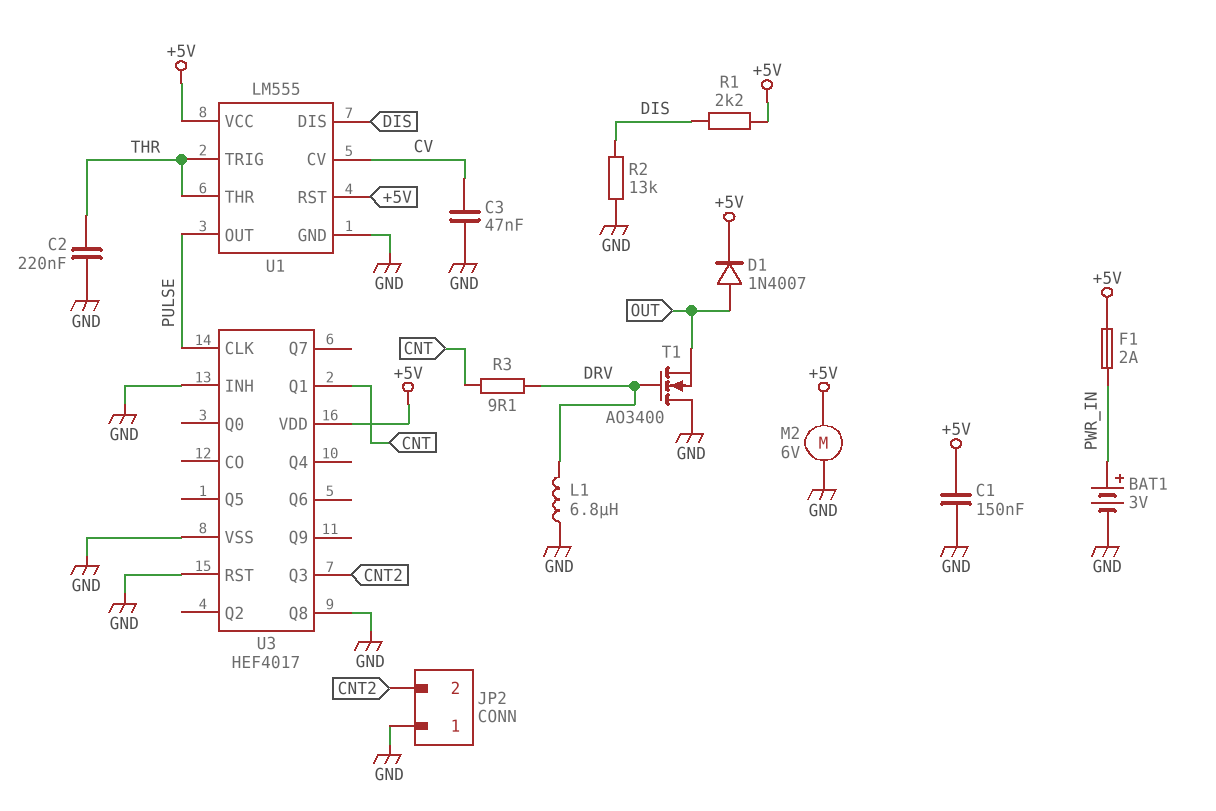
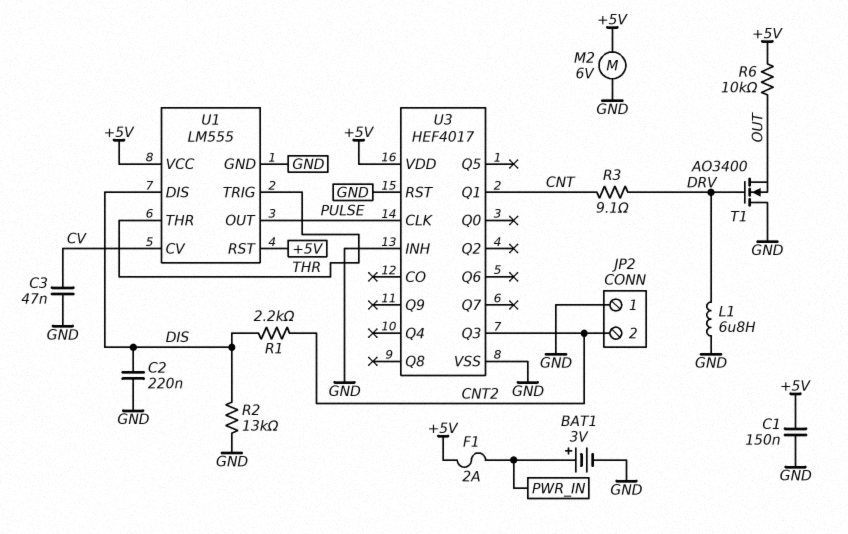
C2: 220nF (GND, THR) -> 220nF (DIS, GND)
D1: diode 1N4007 (A OUT, K +5V) -> none
R1: 2.2k (+5V, DIS) -> 2.2k (CNT2, DIS)
R6: none -> 10k (+5V, OUT)
U3 pin Q8: GND -> none

